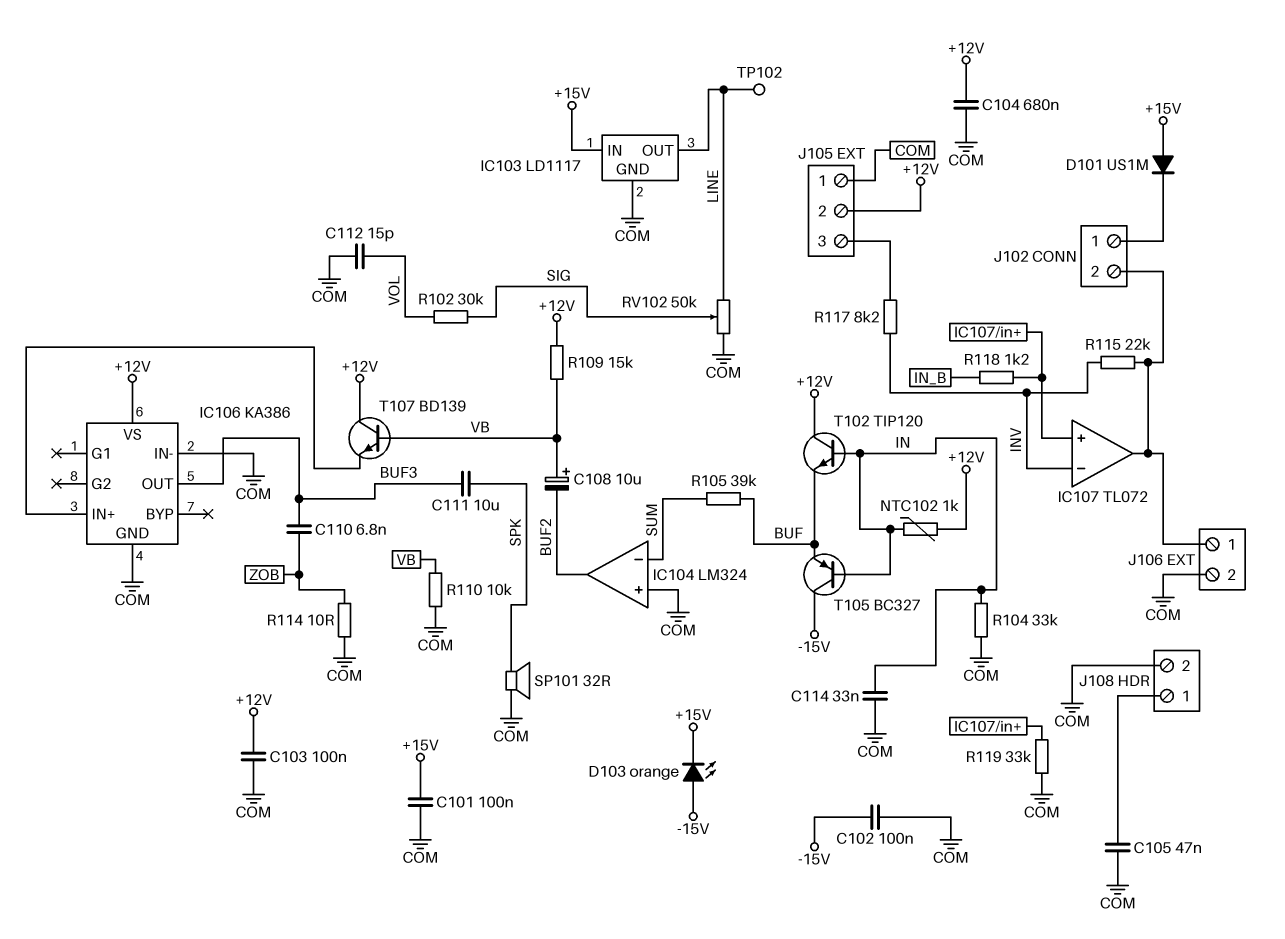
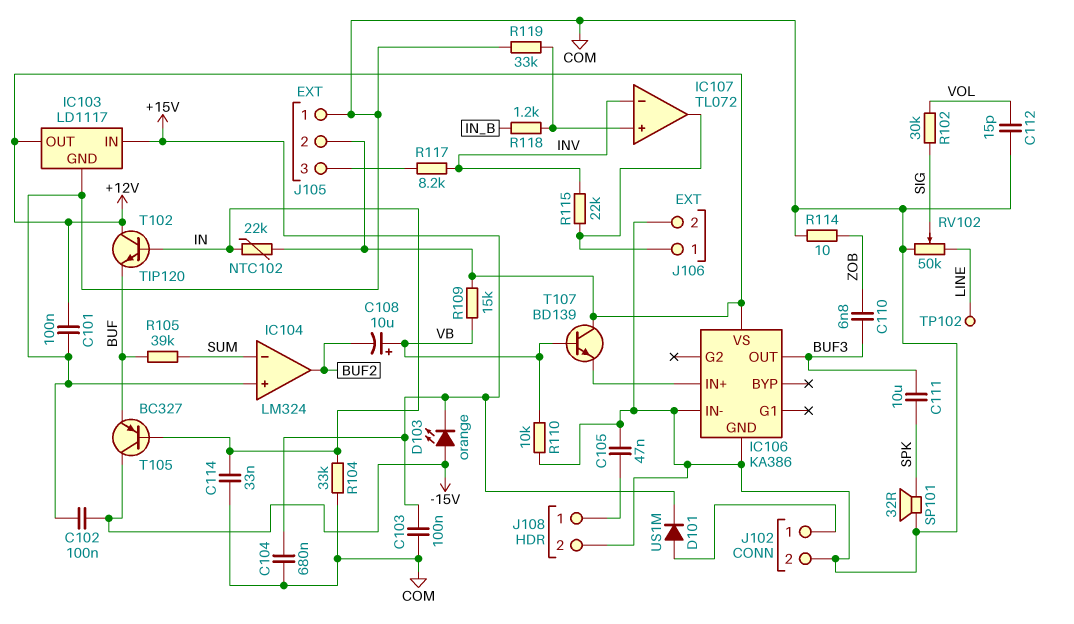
C101: 100nF (+15V, COM) -> 100nF (+12V, COM)
C103: 100nF (+12V, COM) -> 100nF (+15V, COM)
C104: 680nF (+12V, COM) -> 680nF (+15V, COM)
D101: diode US1M (A +15V, K J102/1) -> diode US1M (A J102/1, K +15V)
IC103 pin OUT: LINE -> +12V
J102 pin 2: IC107/out -> COM
NTC102: 1k (+12V, IN) -> 22k (+12V, IN)

